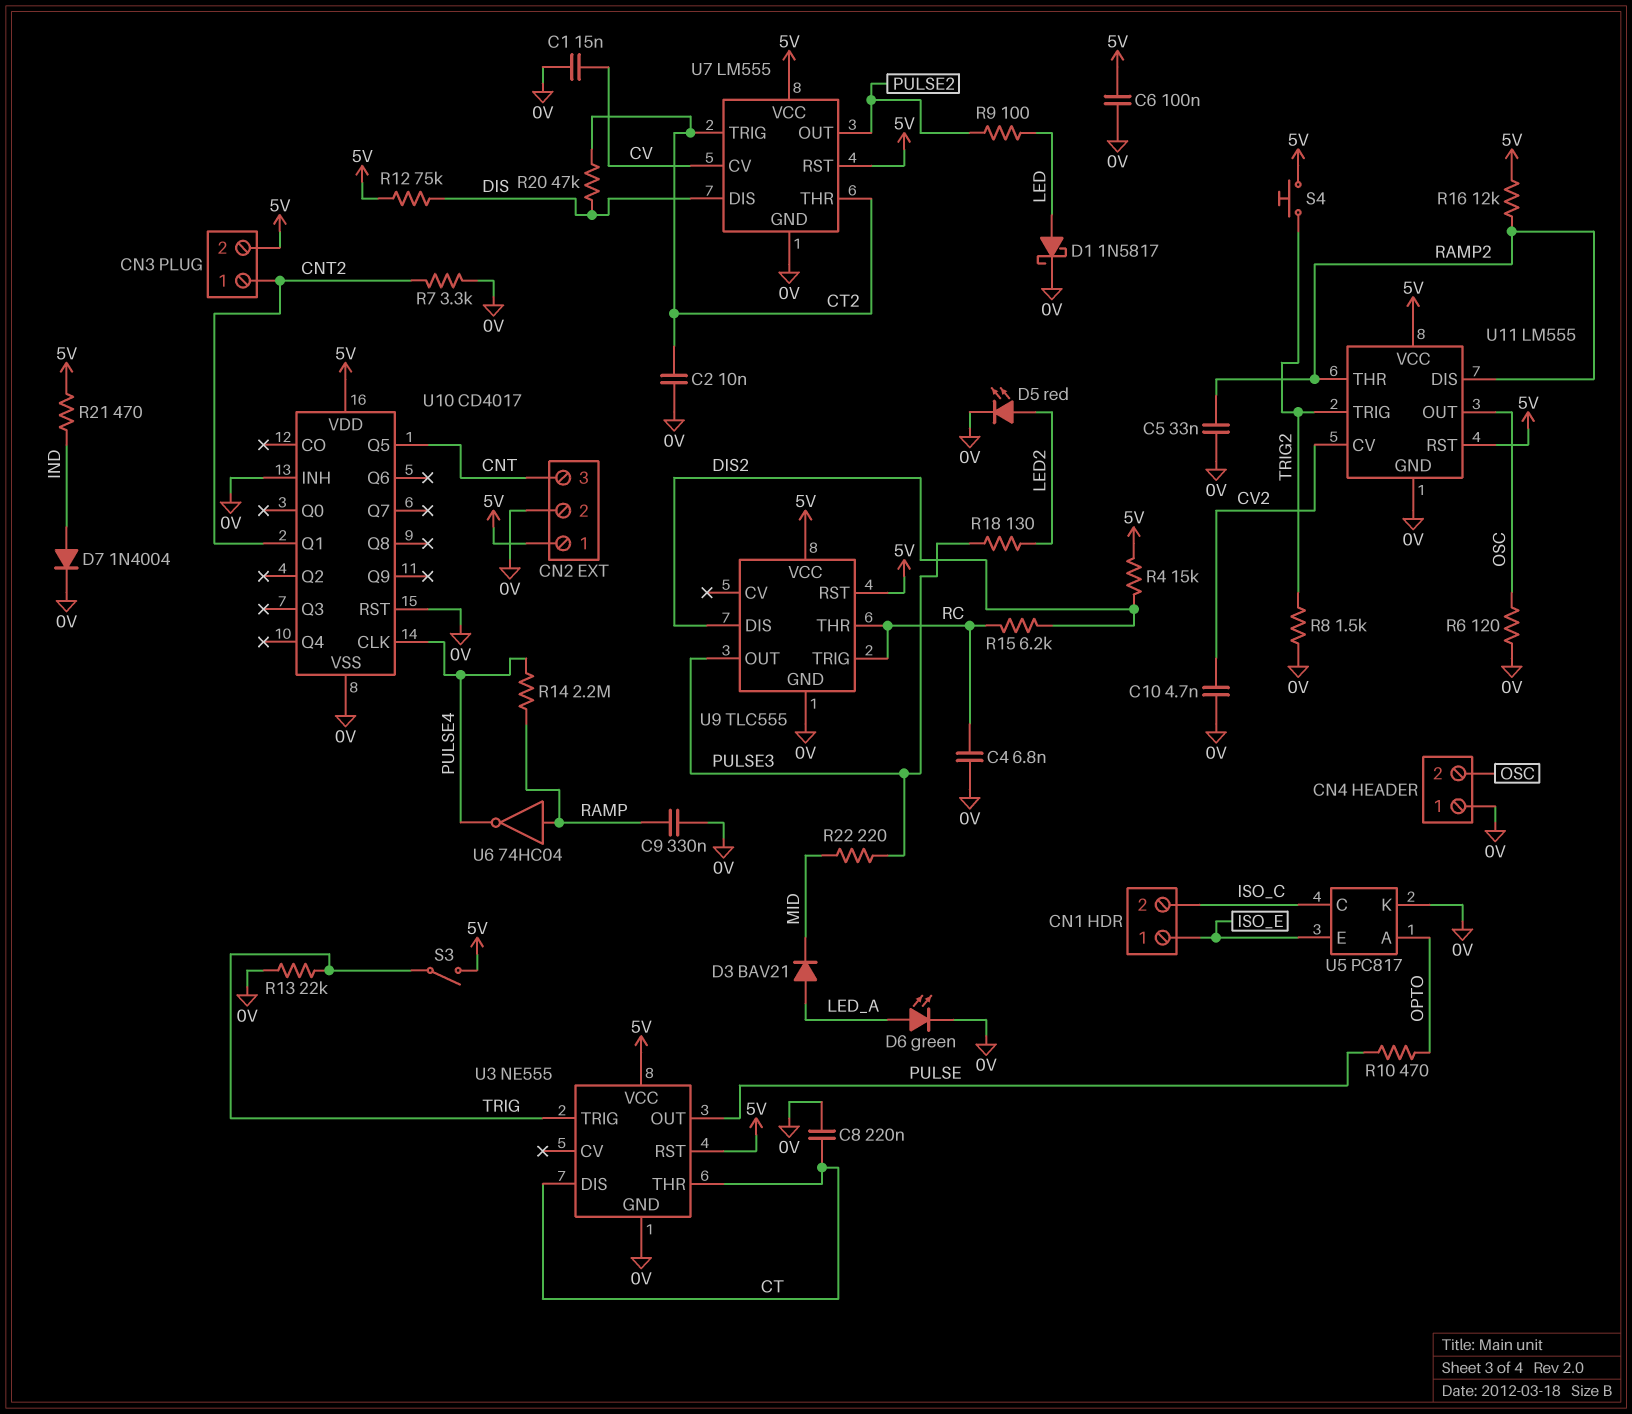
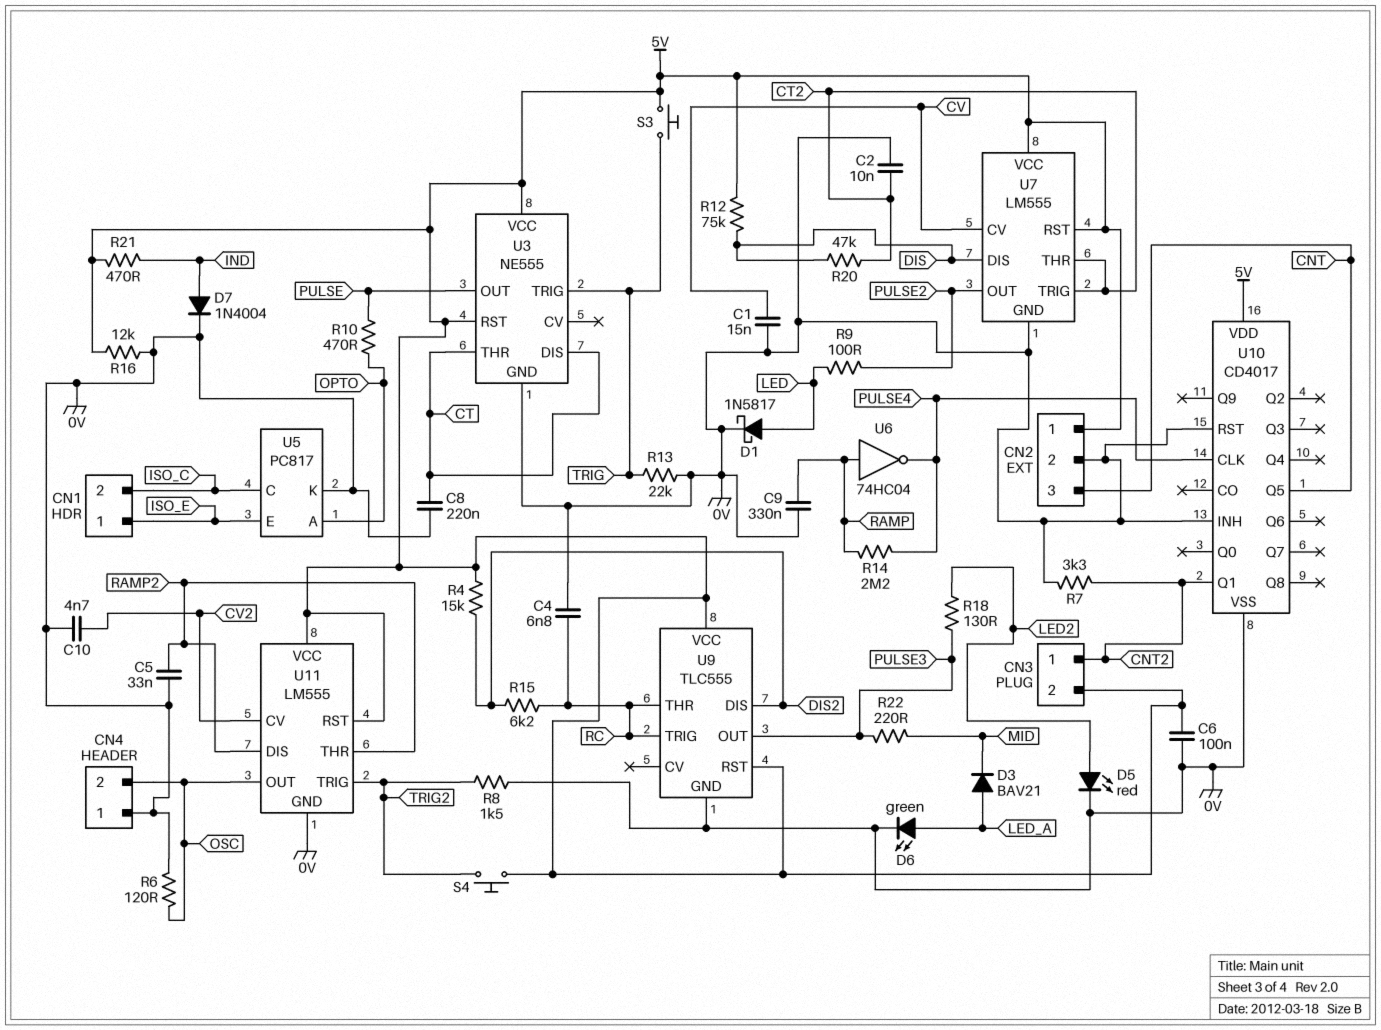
R16: 12k (5V, RAMP2) -> 12k (0V, 5V)
S3: switch (5V, TRIG) -> button (5V, TRIG)

